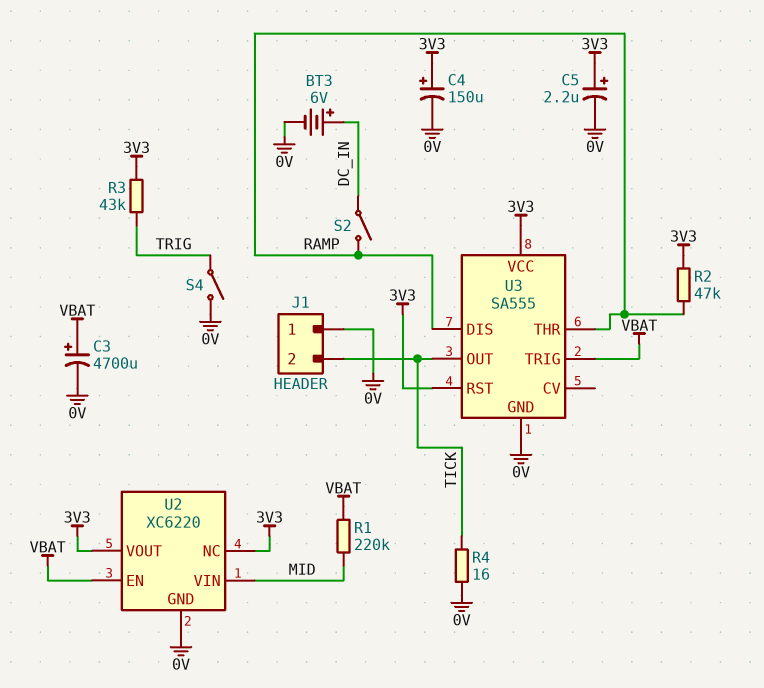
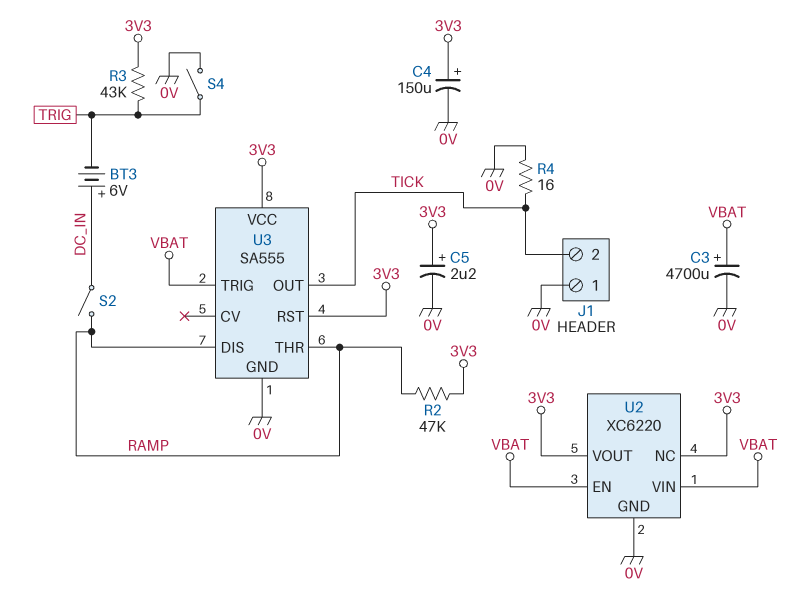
BT3: 6V (plus DC_IN, minus 0V) -> 6V (plus DC_IN, minus TRIG)
R1: 220k (MID, VBAT) -> none
U2 pin VIN: MID -> VBAT

